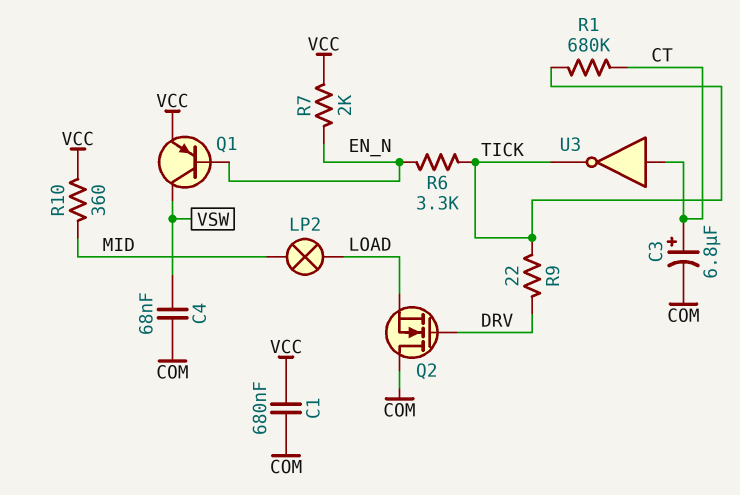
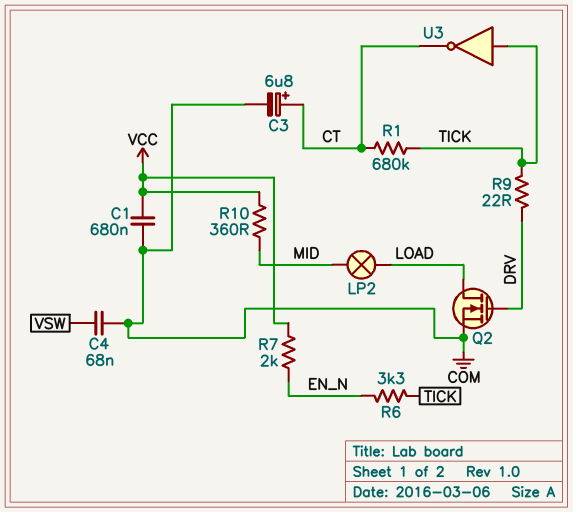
Q1: PNP (B EN_N, C VSW, E VCC) -> none
Q2: NMOS (G DRV, D COM, S LOAD) -> NMOS (G DRV, D LOAD, S COM)
U3: NOT (in CT, out TICK) -> NOT (in TICK, out CT)

